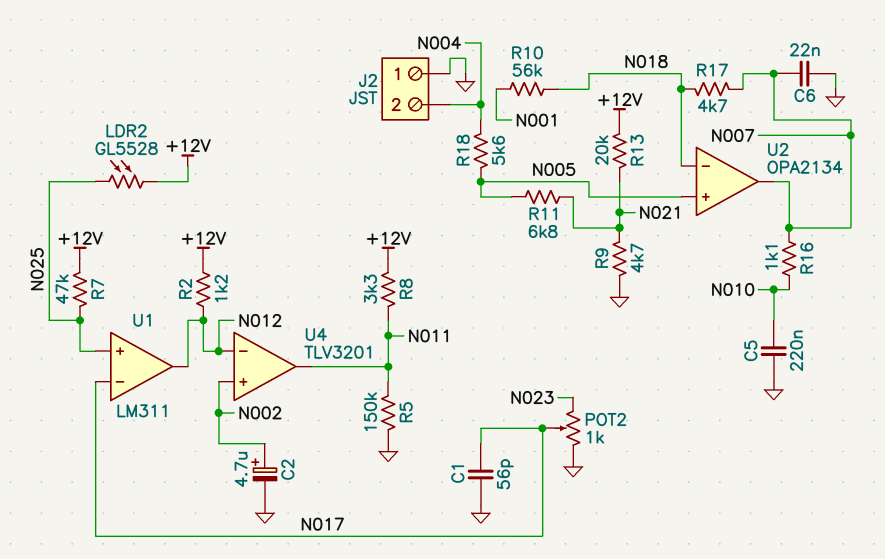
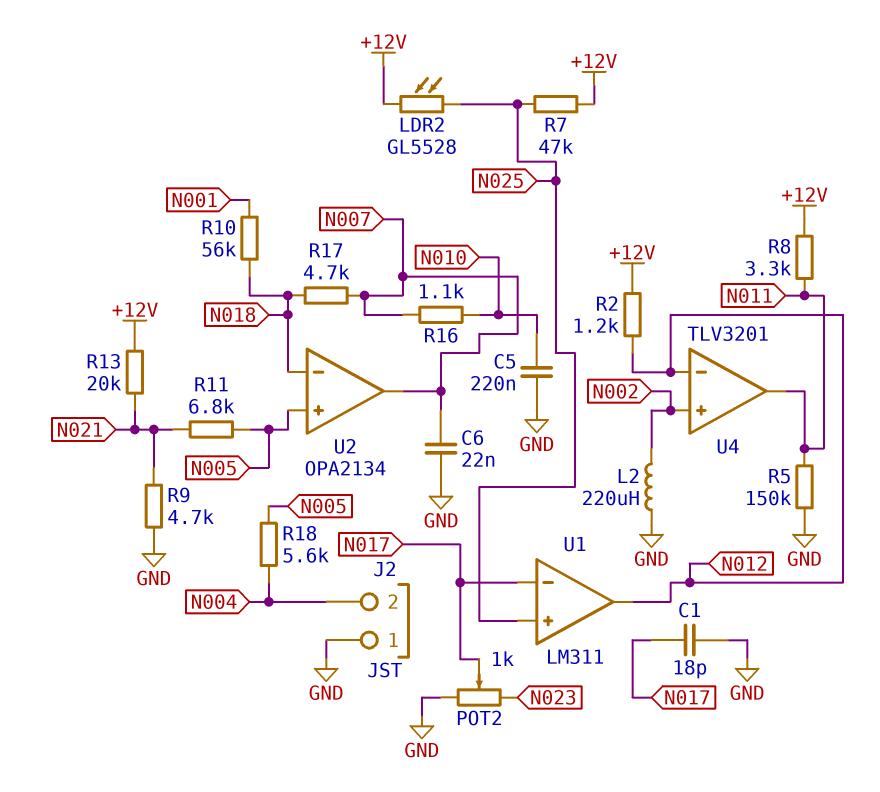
C1: 56pF (GND, N017) -> 18pF (GND, N017)
C2: 4.7uF (plus N002, minus GND) -> none
L2: none -> 220uH (GND, N002)

